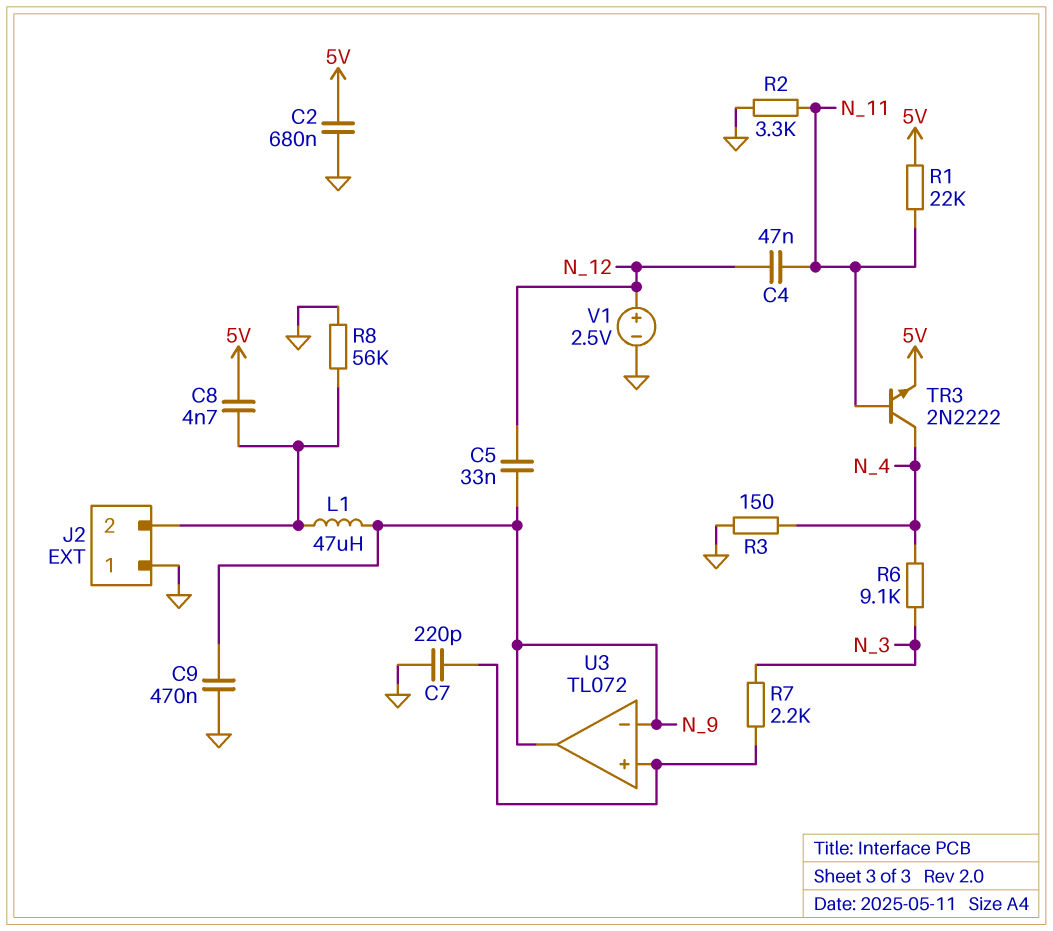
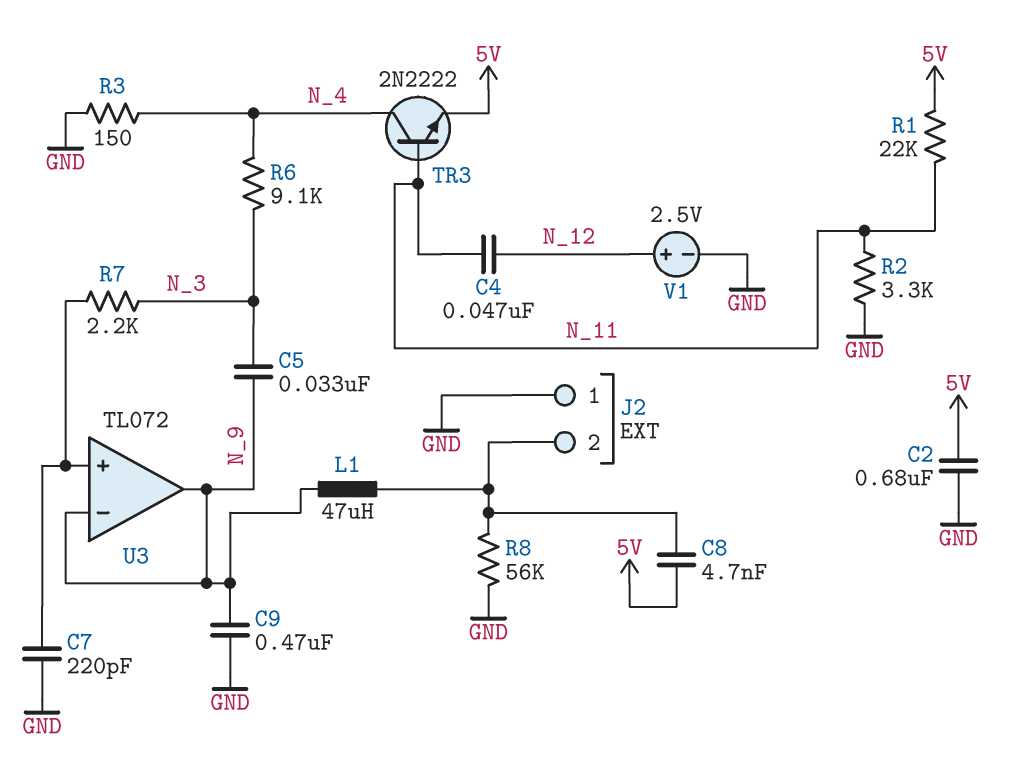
C5: 33nF (N_9, N_12) -> 33nF (N_3, N_9)

